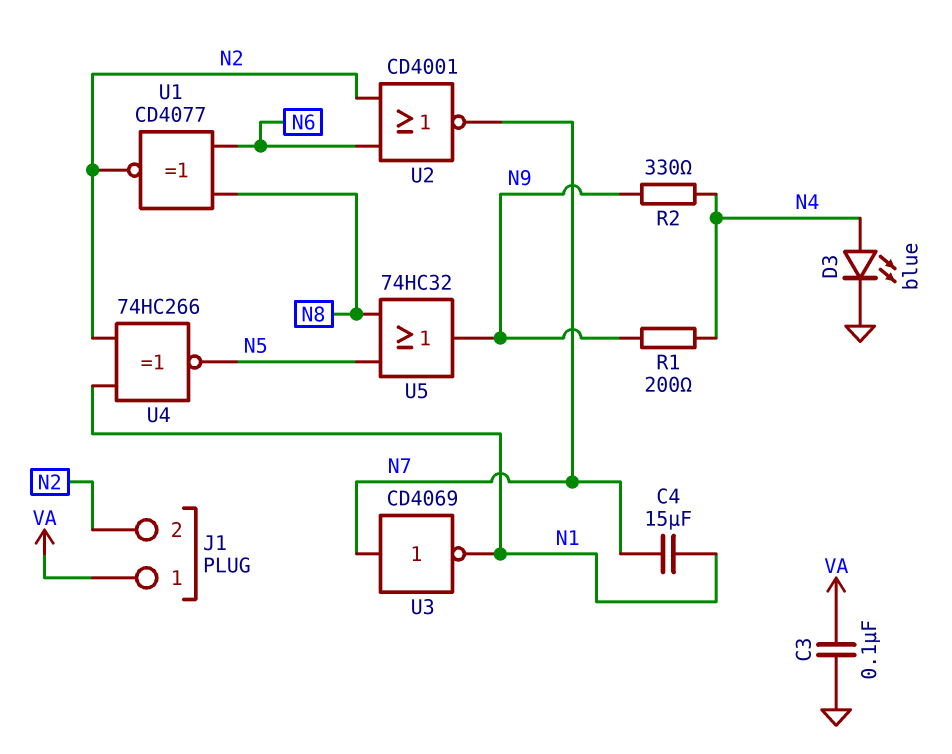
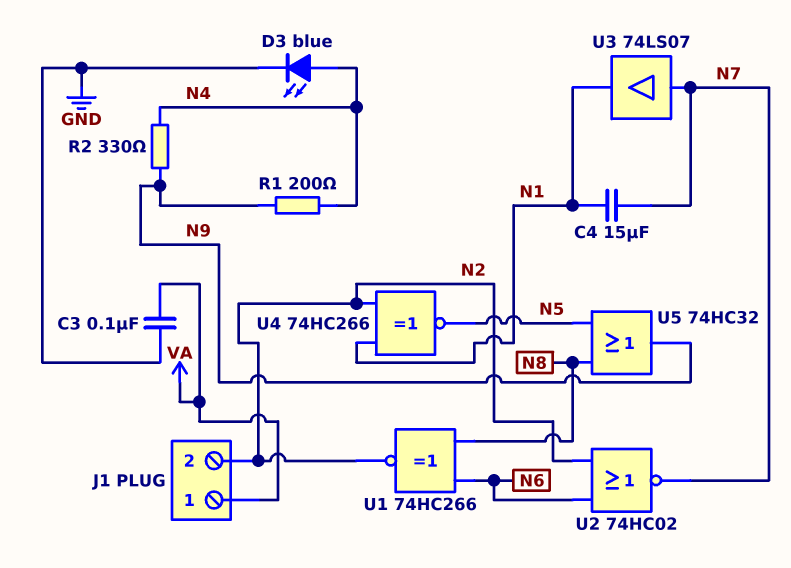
U1: XNOR CD4077 (in N6, in N8, out N2) -> XNOR 74HC266 (in N6, in N8, out N2)
U2: NOR CD4001 (in N2, in N6, out N7) -> NOR 74HC02 (in N2, in N6, out N7)
U3: NOT CD4069 (in N7, out N1) -> buffer 74LS07 (in N7, out N1)

